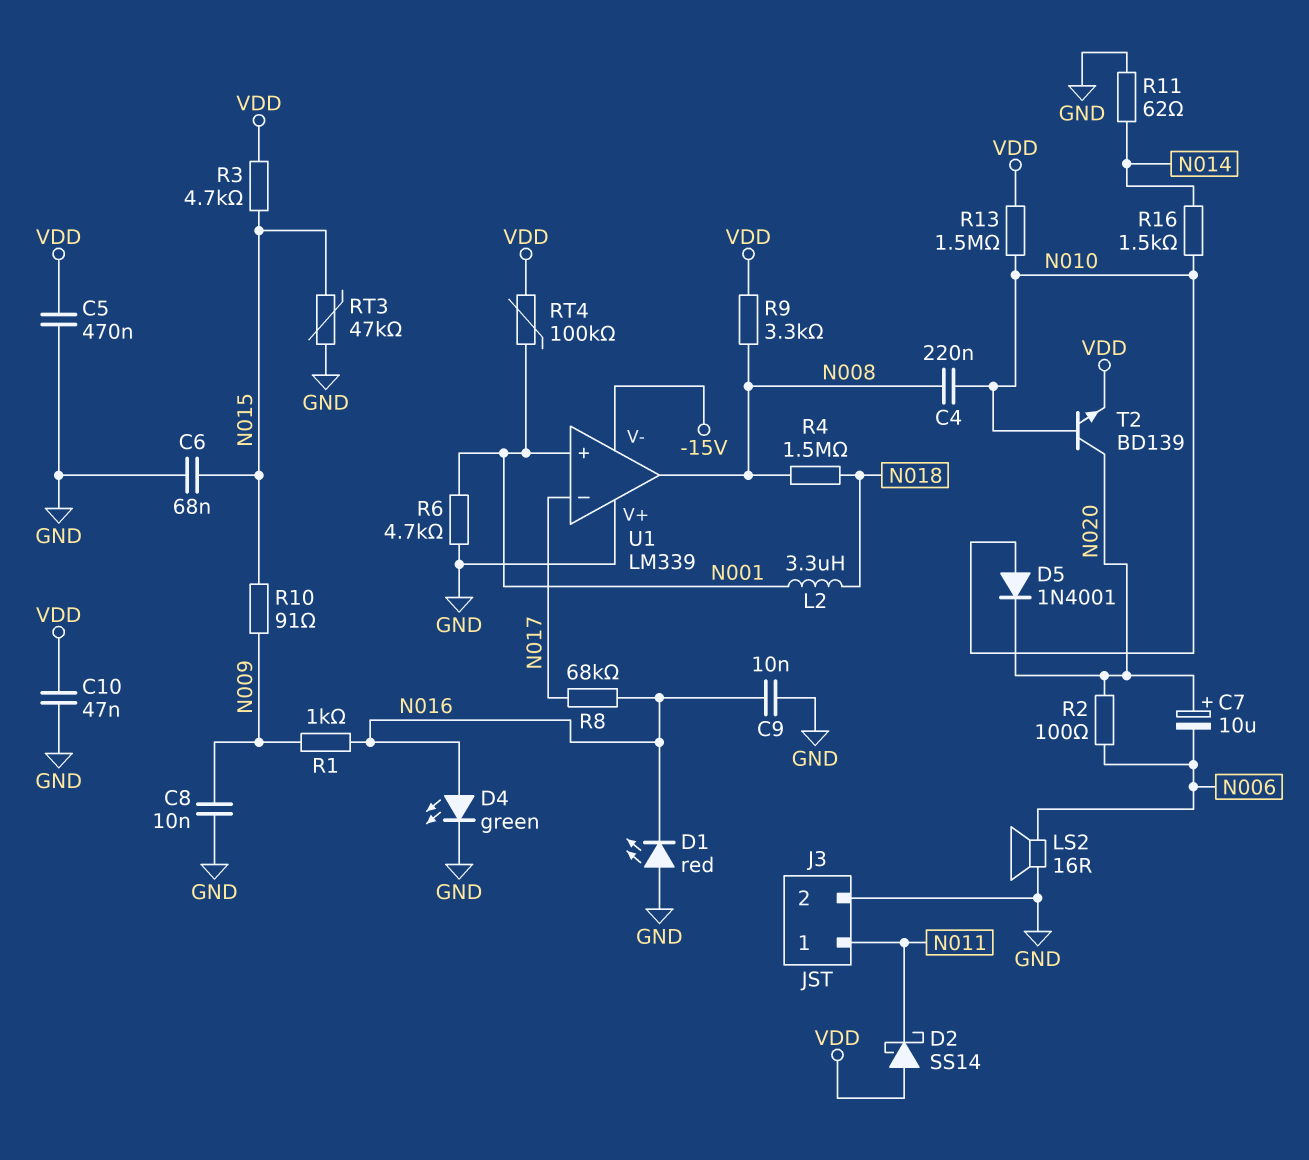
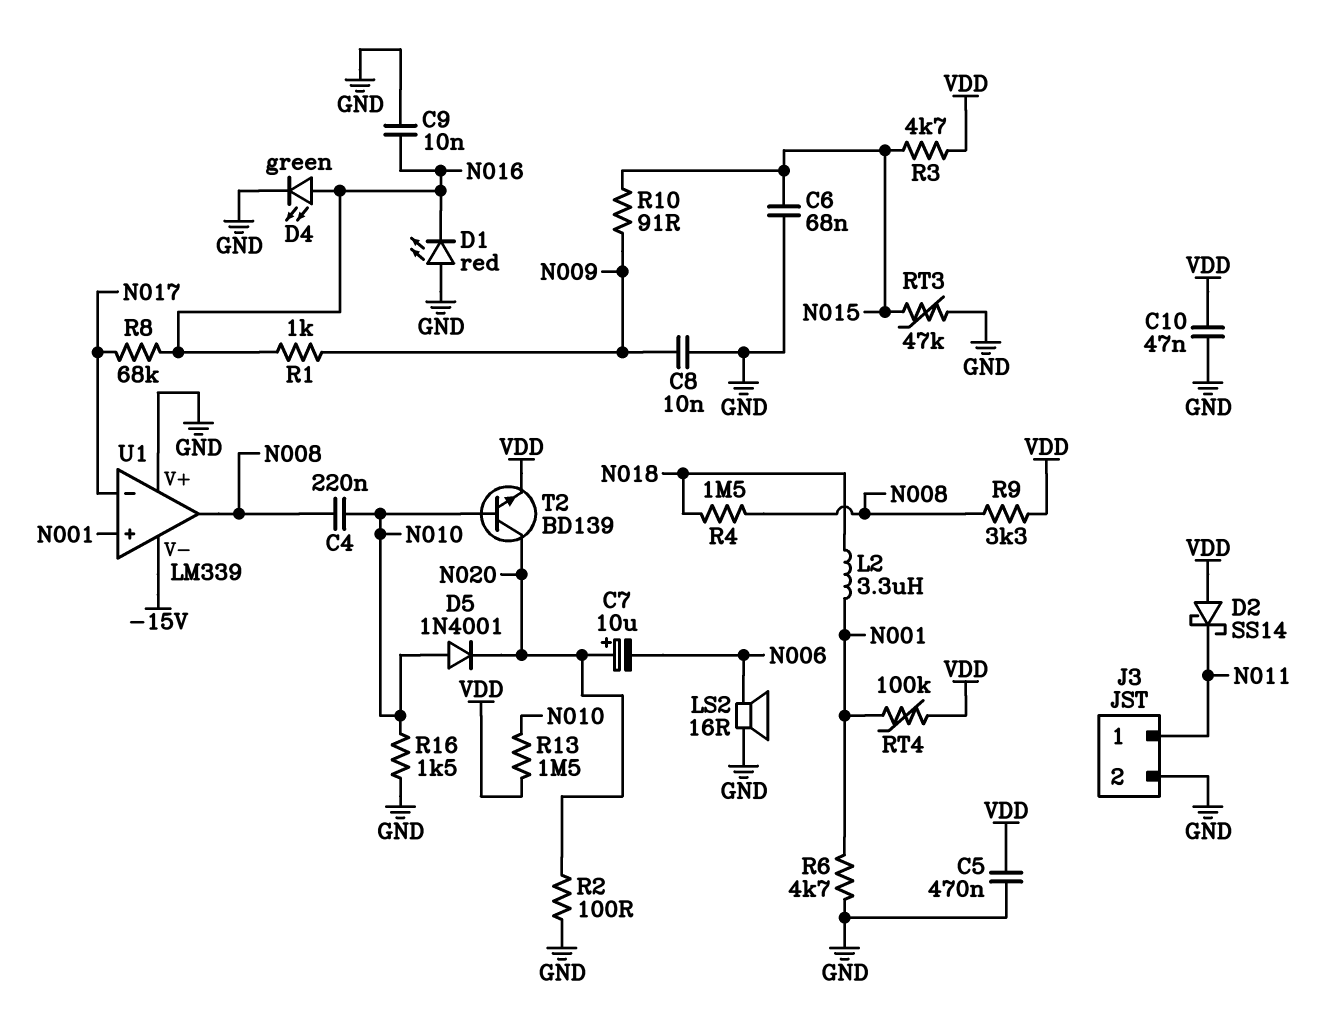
R2: 100 (N006, N020) -> 100 (GND, N020)
R11: 62 (GND, N014) -> none
R16: 1.5k (N010, N014) -> 1.5k (GND, N010)

